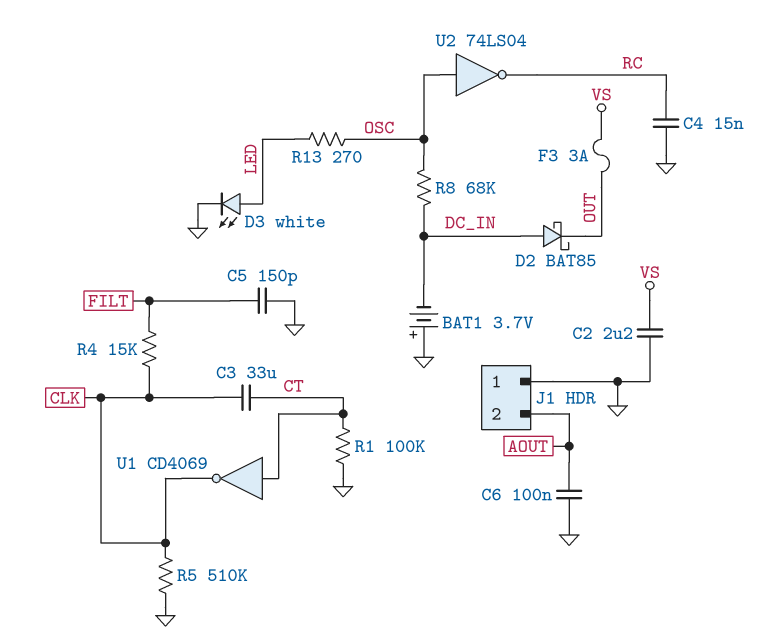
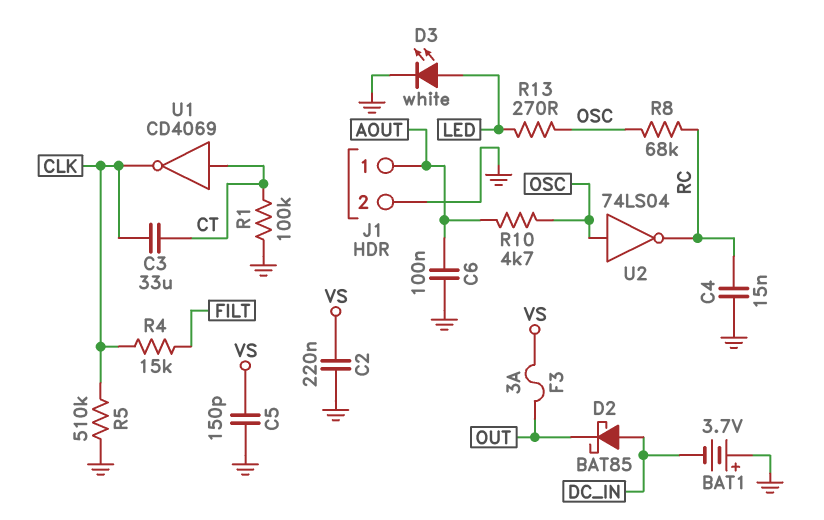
C2: 2.2uF (GND, VS) -> 220nF (GND, VS)
C5: 150pF (FILT, GND) -> 150pF (GND, VS)
J1 pin 1: GND -> AOUT
J1 pin 2: AOUT -> GND
R8: 68k (DC_IN, OSC) -> 68k (OSC, RC)
R10: none -> 4.7k (AOUT, OSC)

